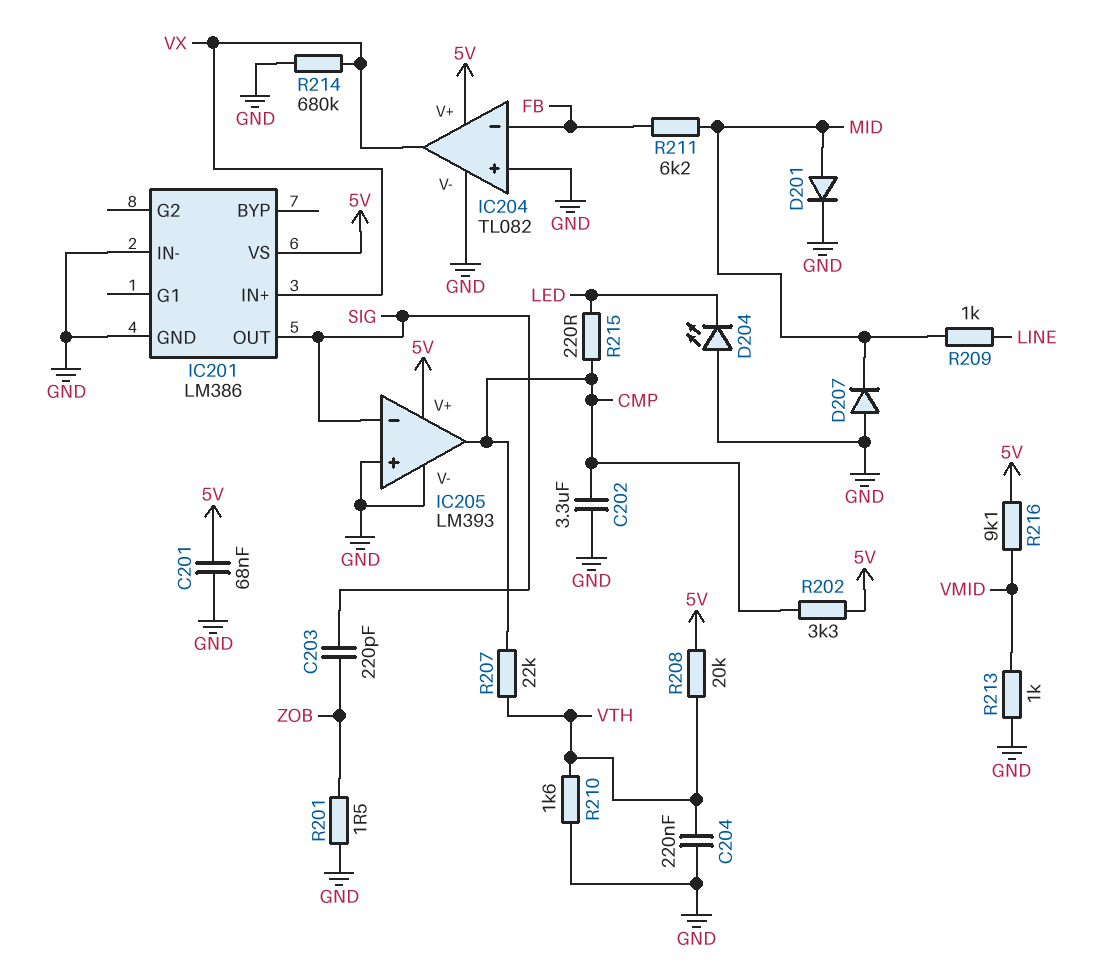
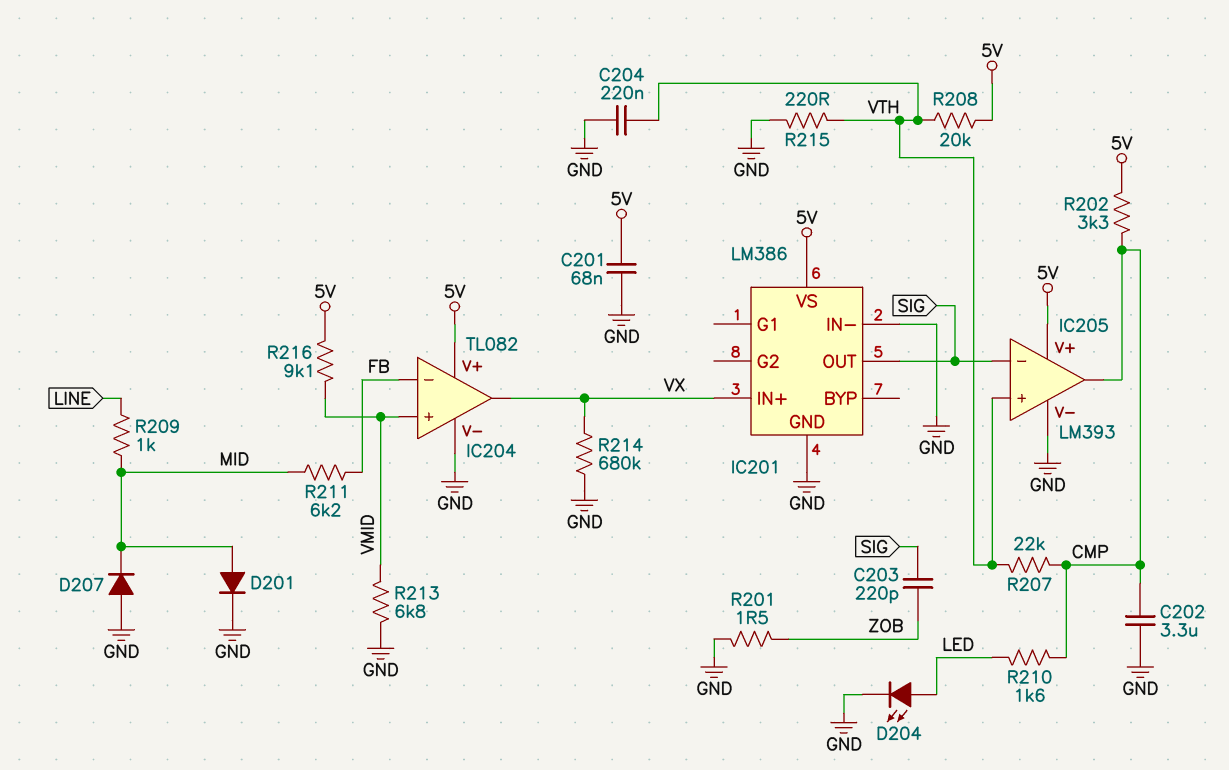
D204: LED (A GND, K LED) -> LED (A LED, K GND)
IC204 pin in+: GND -> VMID
IC205 pin in+: GND -> VTH
R210: 1.6k (GND, VTH) -> 1.6k (CMP, LED)
R213: 1k (GND, VMID) -> 6.8k (GND, VMID)
R215: 220 (CMP, LED) -> 220 (GND, VTH)

